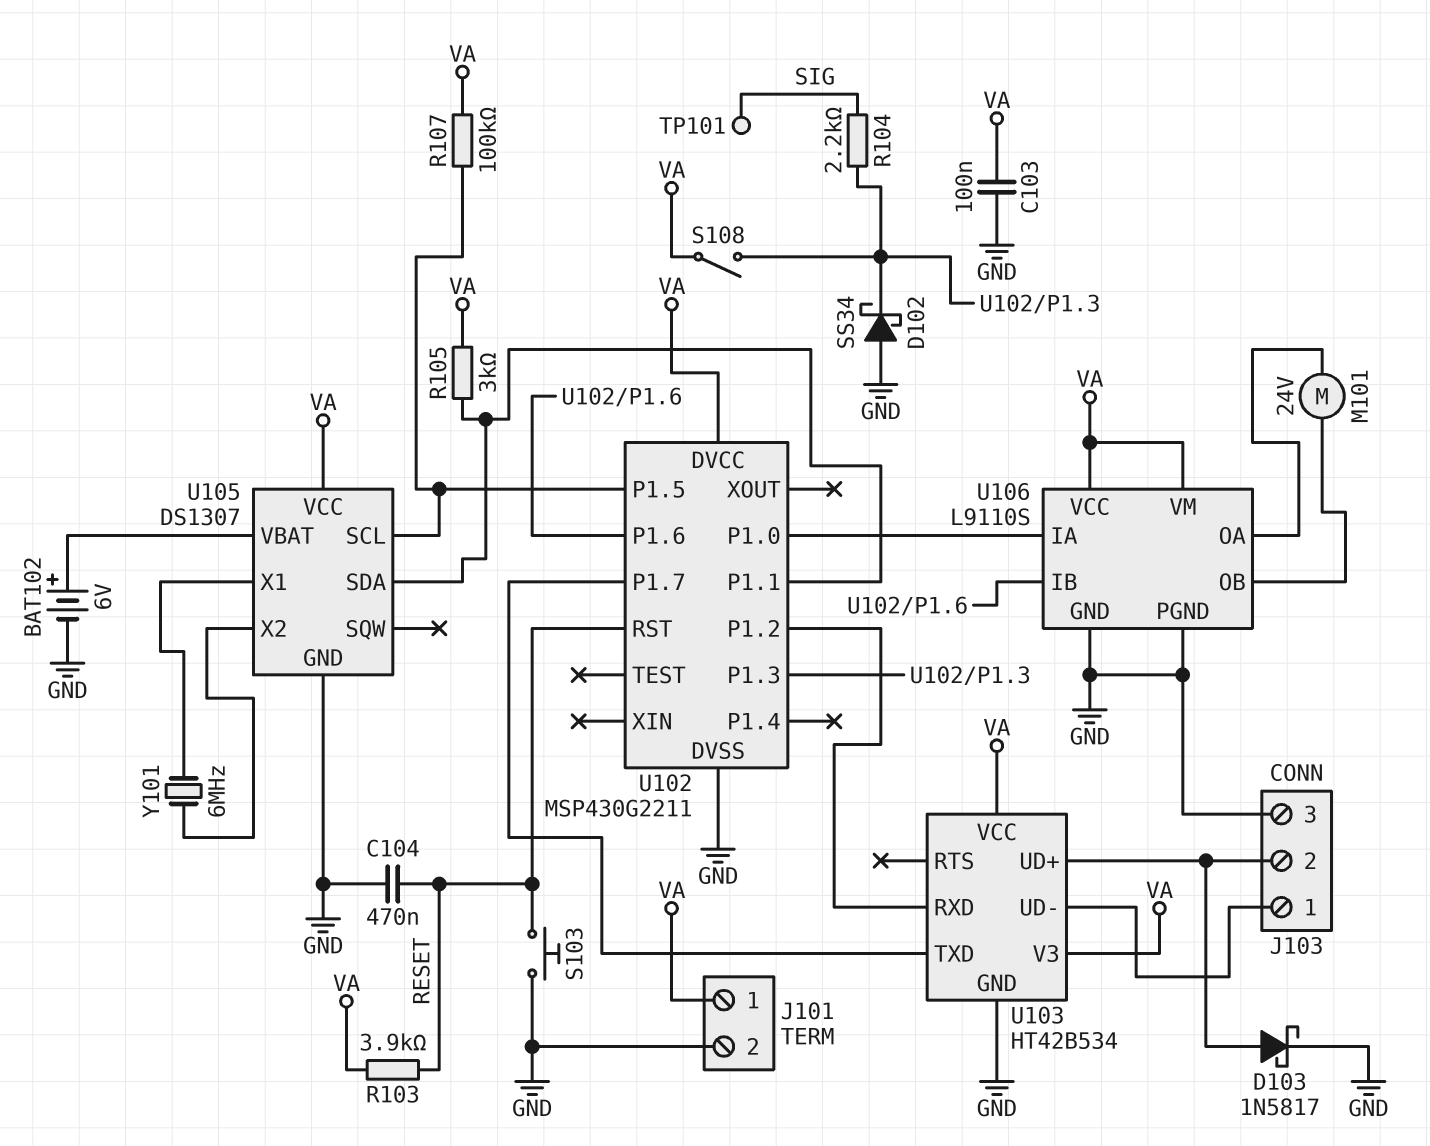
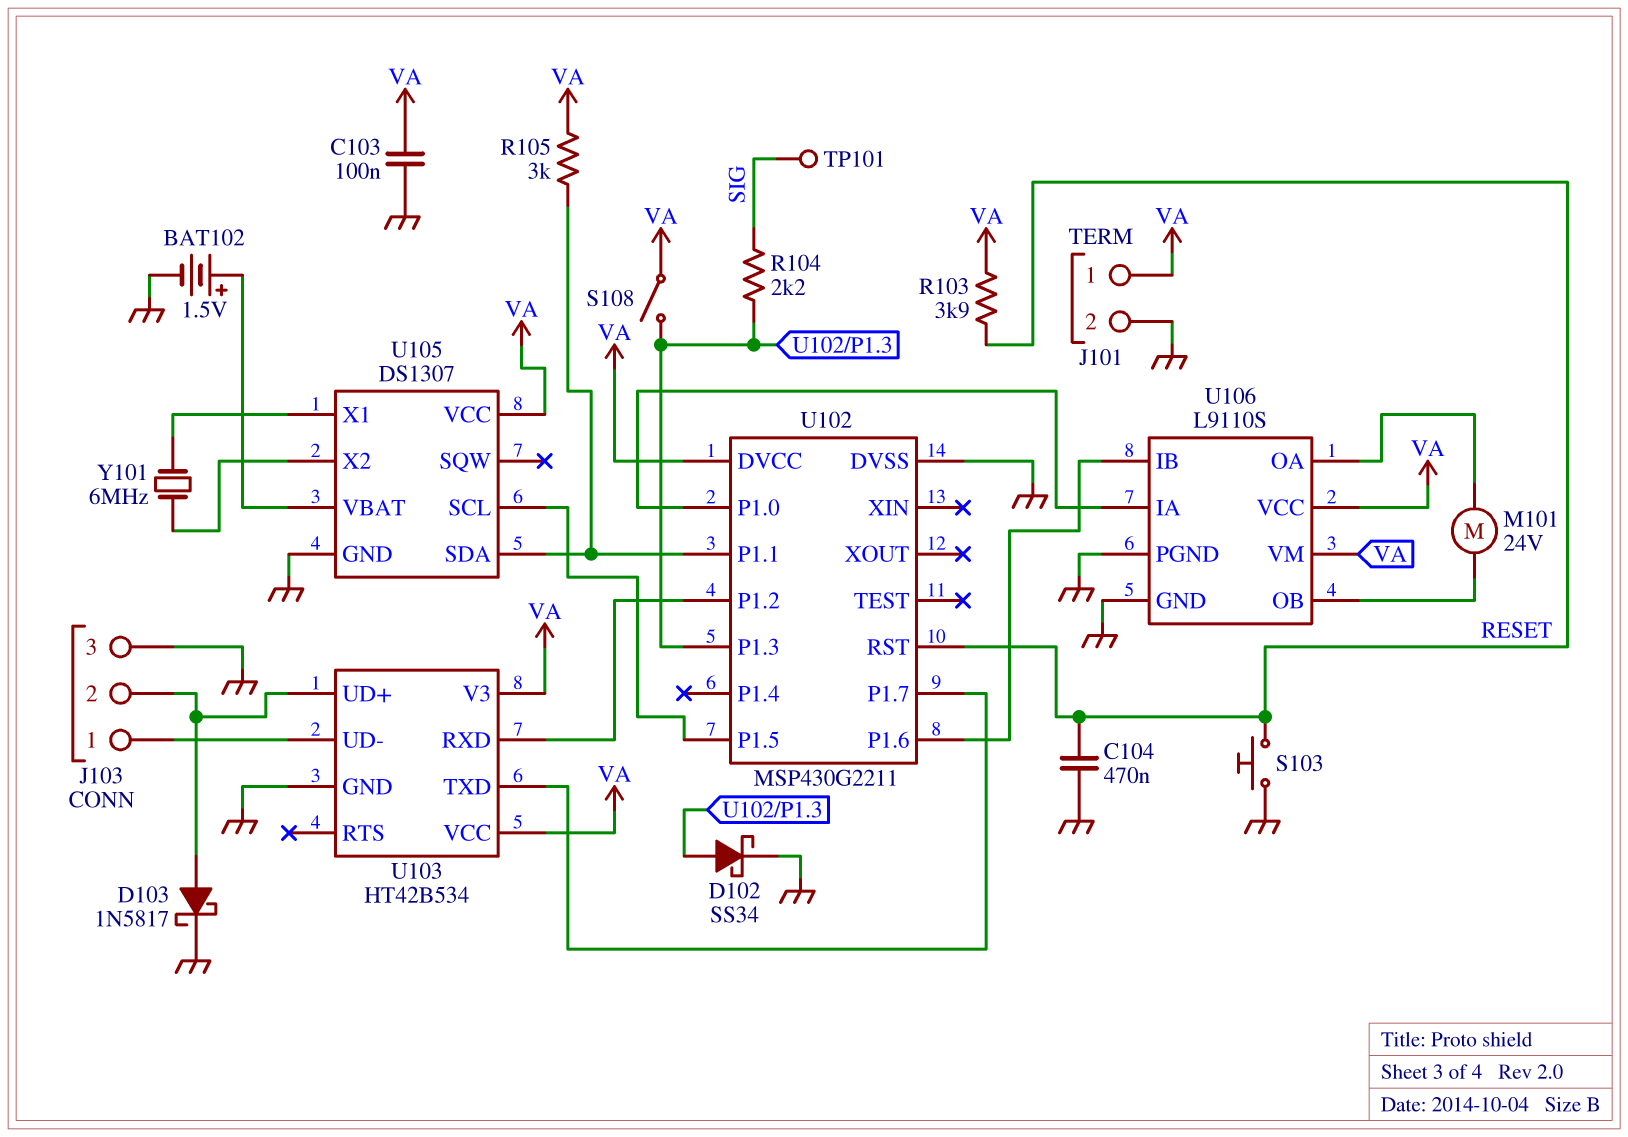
BAT102: 6V (plus U105/VBAT, minus GND) -> 1.5V (plus U105/VBAT, minus GND)
D102: schottky SS34 (A GND, K U102/P1.3) -> schottky SS34 (A U102/P1.3, K GND)
R107: 100k (U102/P1.5, VA) -> none

